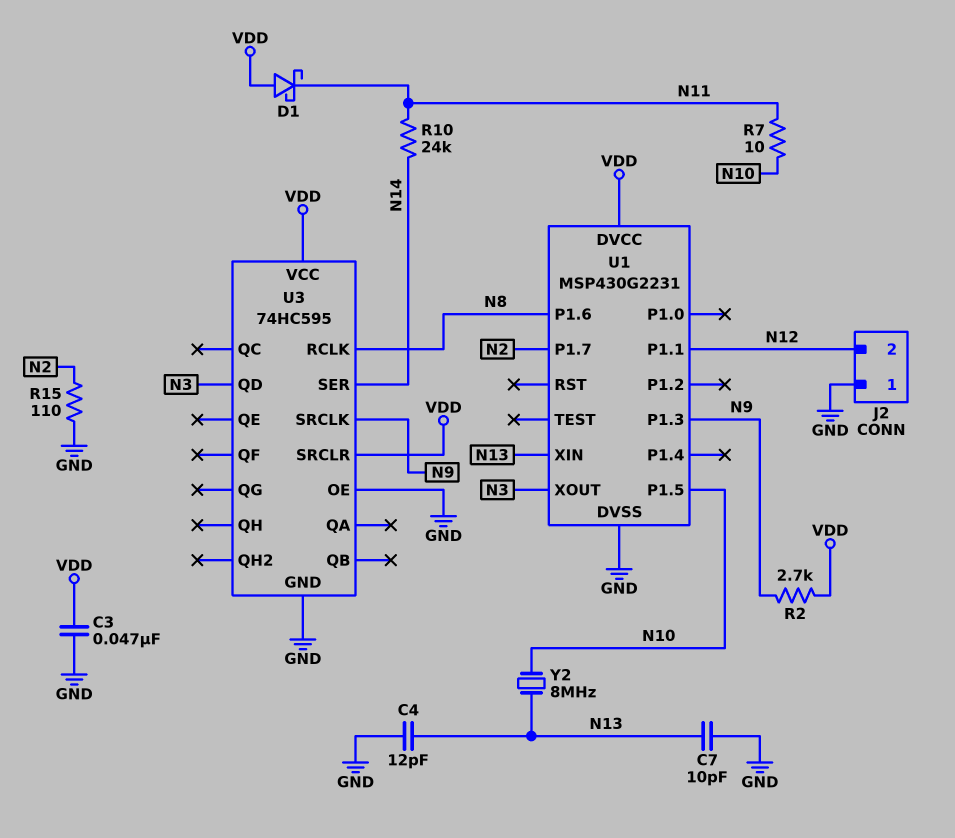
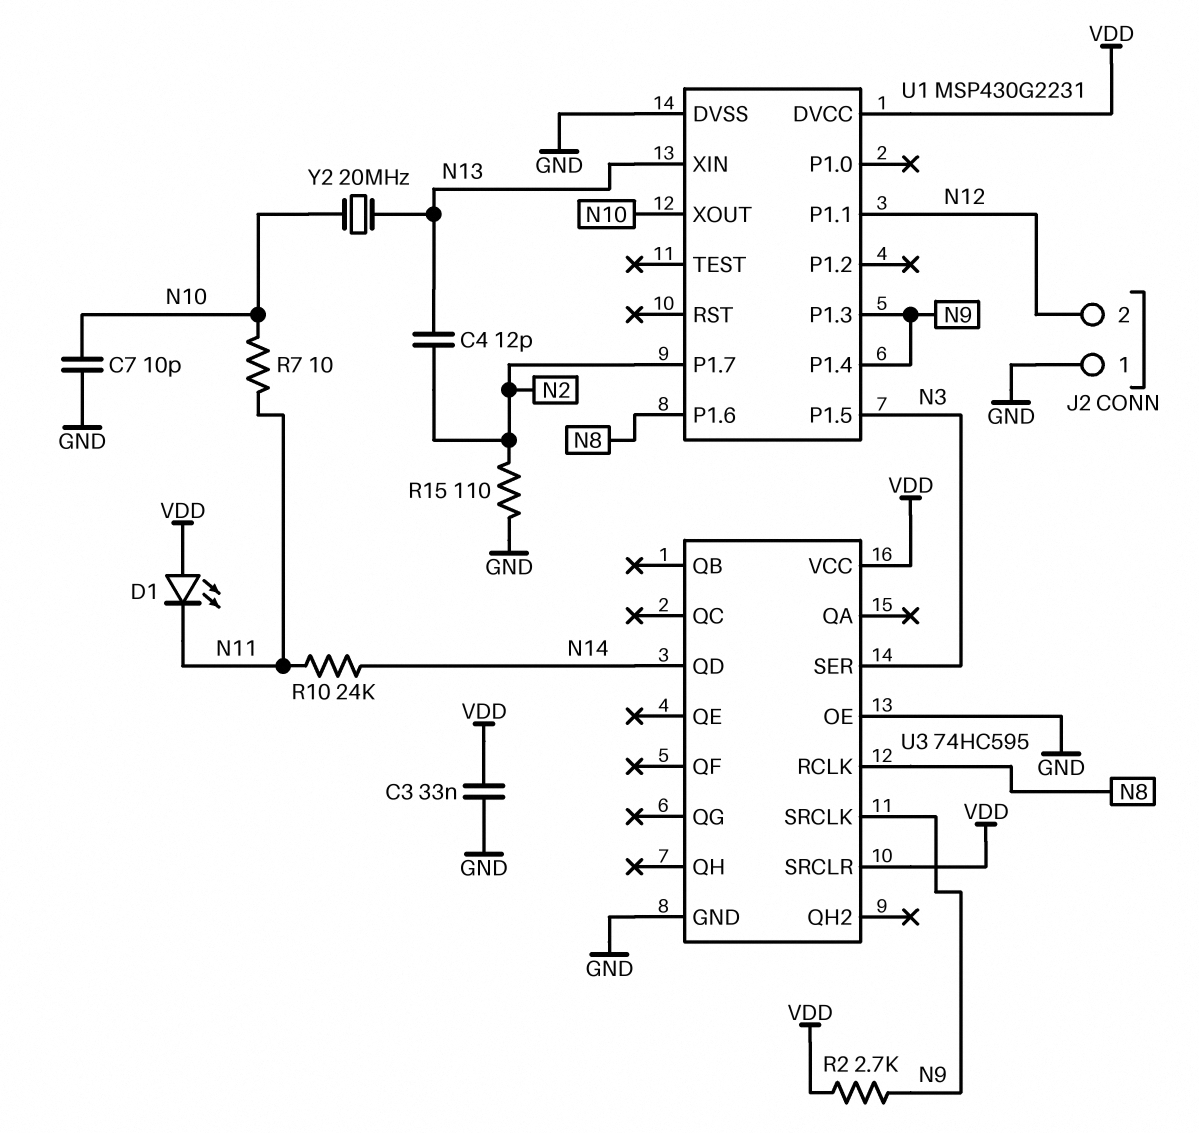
C3: 47nF (GND, VDD) -> 33nF (GND, VDD)
C4: 12pF (GND, N13) -> 12pF (N2, N13)
C7: 10pF (GND, N13) -> 10pF (GND, N10)
D1: schottky (A VDD, K N11) -> LED (A VDD, K N11)
U1 pin P1.4: none -> N9
U1 pin P1.5: N10 -> N3
U1 pin XOUT: N3 -> N10
U3 pin QD: N3 -> N14
U3 pin SER: N14 -> N3
Y2: 8MHz (N10, N13) -> 20MHz (N10, N13)

